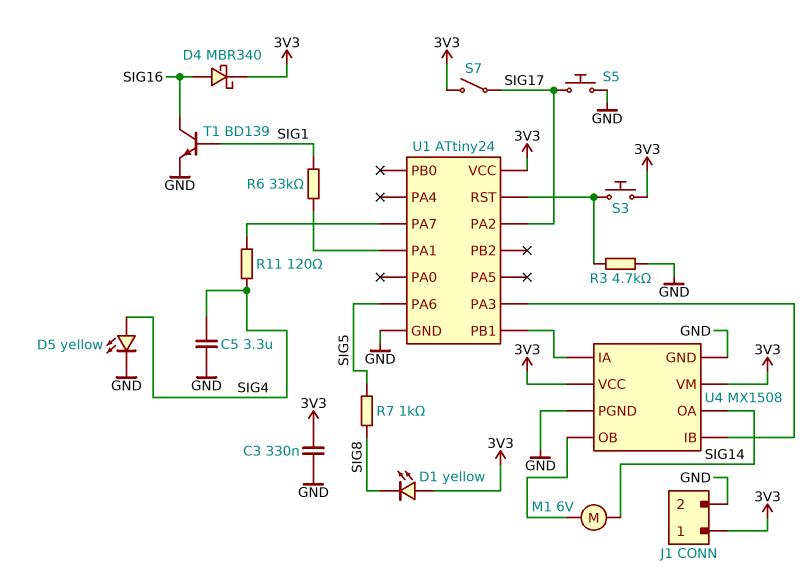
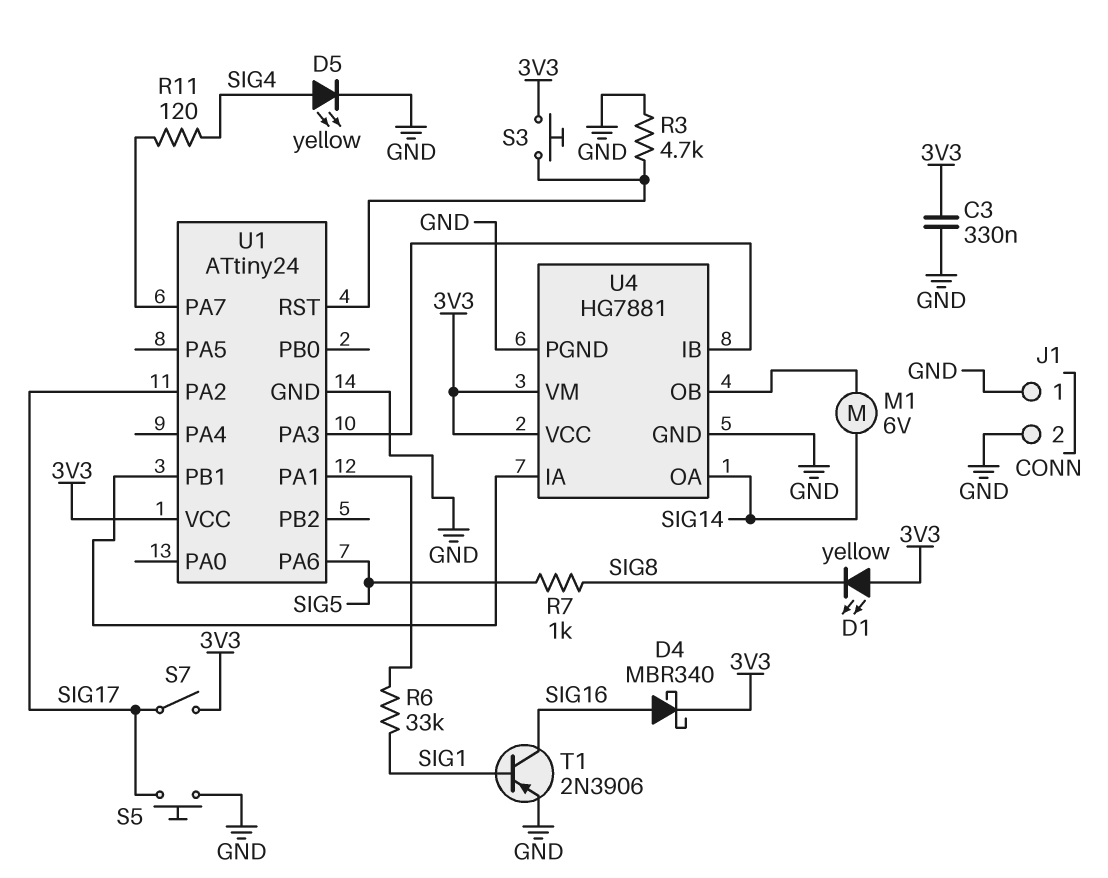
C5: 3.3uF (GND, SIG4) -> none
J1 pin 1: 3V3 -> GND
T1: NPN BD139 (B SIG1, C SIG16, E GND) -> PNP 2N3906 (B SIG1, C SIG16, E GND)
U4: MX1508 -> HG7881

